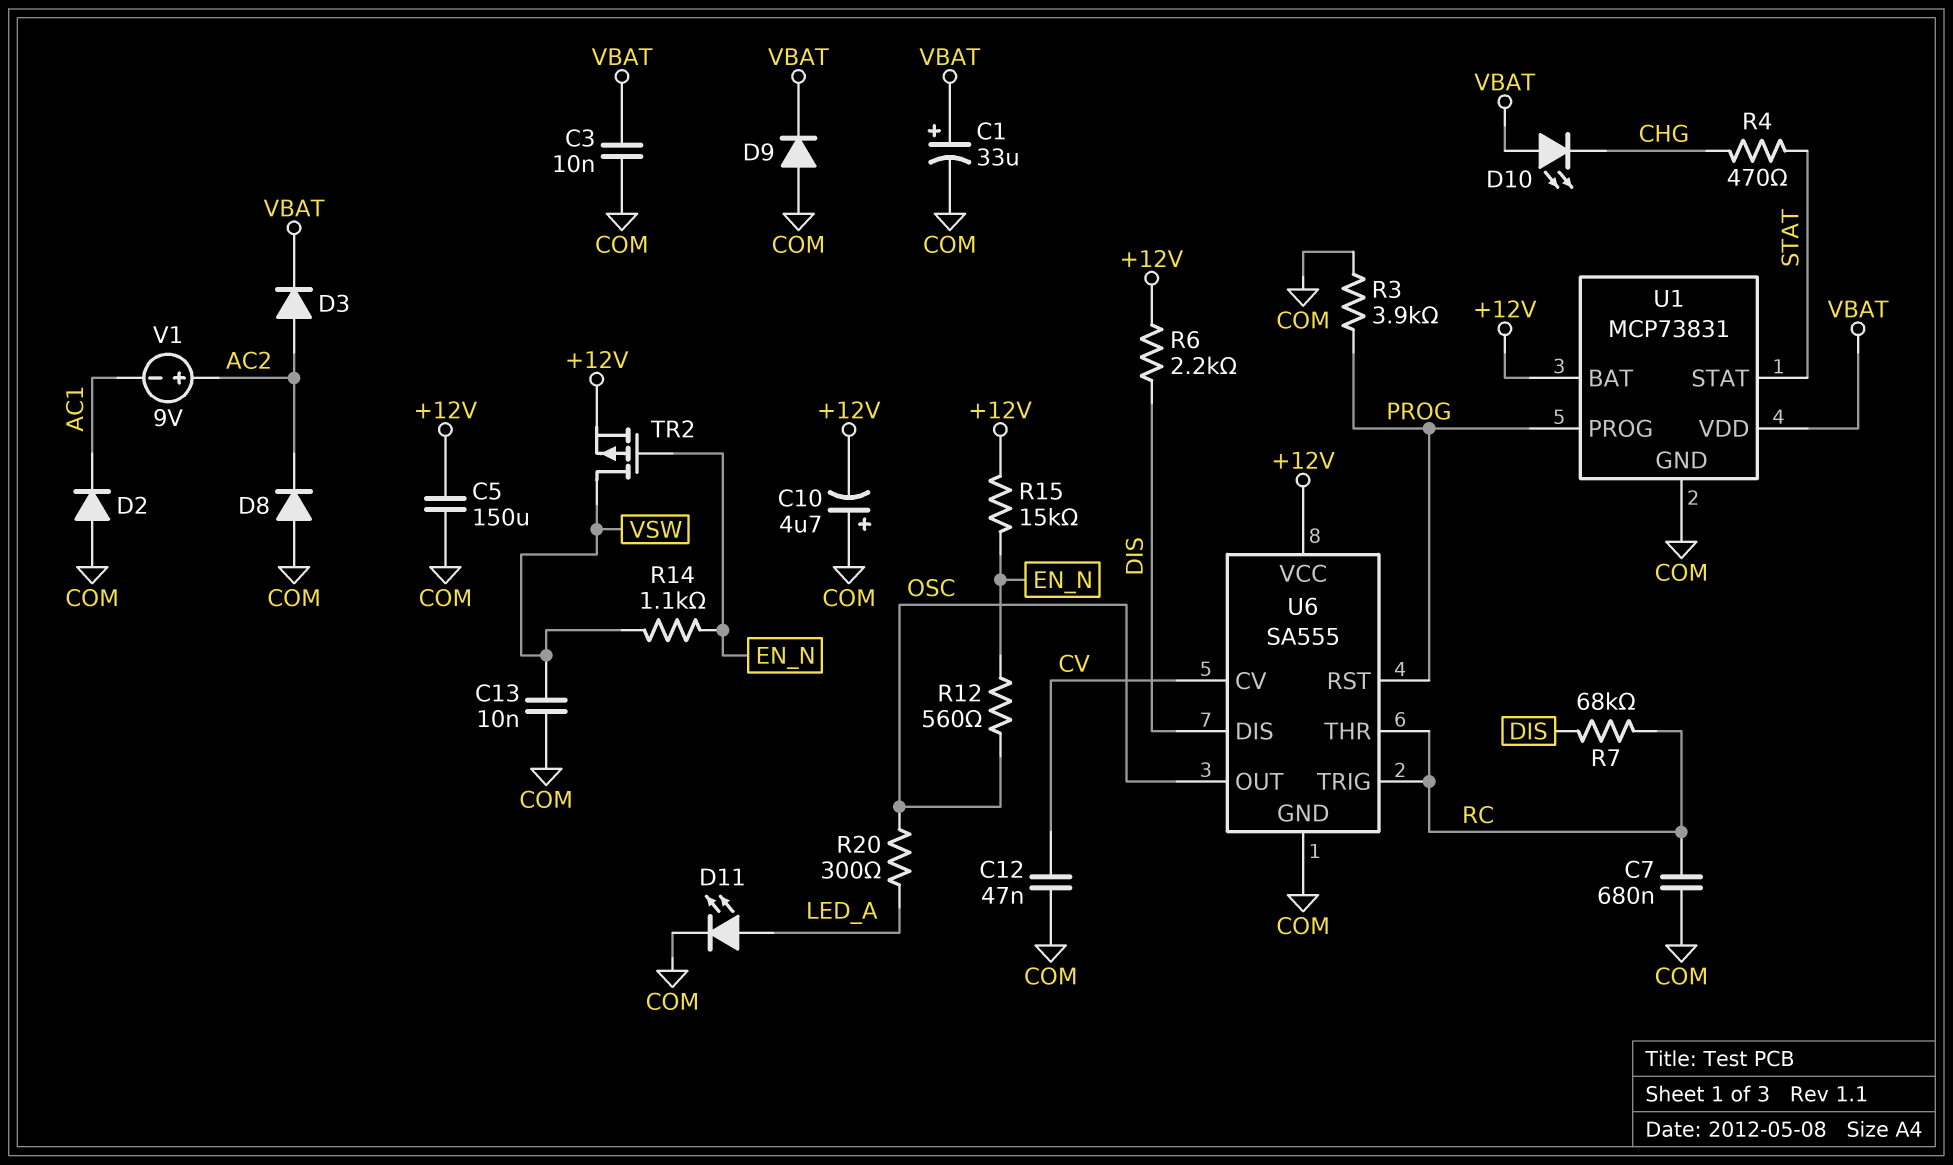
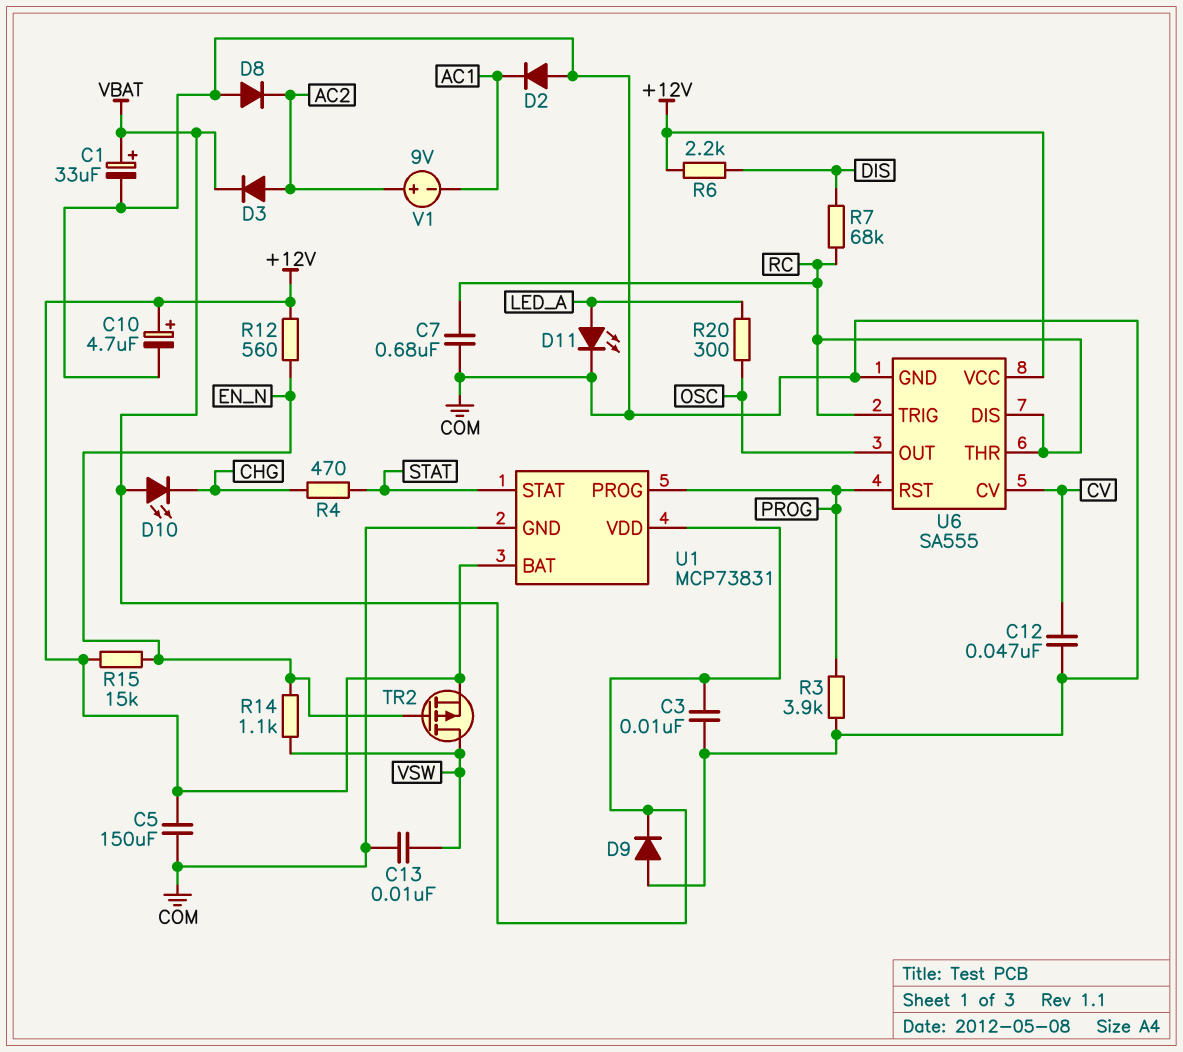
C10: 4.7uF (plus COM, minus +12V) -> 4.7uF (plus +12V, minus COM)
R12: 560 (EN_N, OSC) -> 560 (+12V, EN_N)
U6 pin DIS: DIS -> RC

